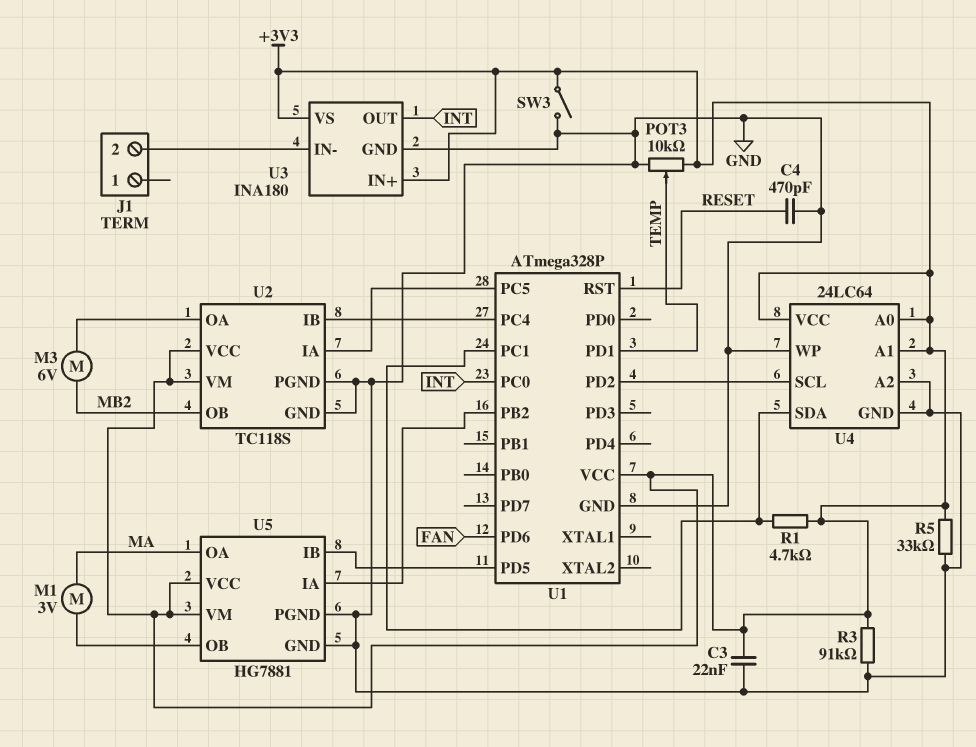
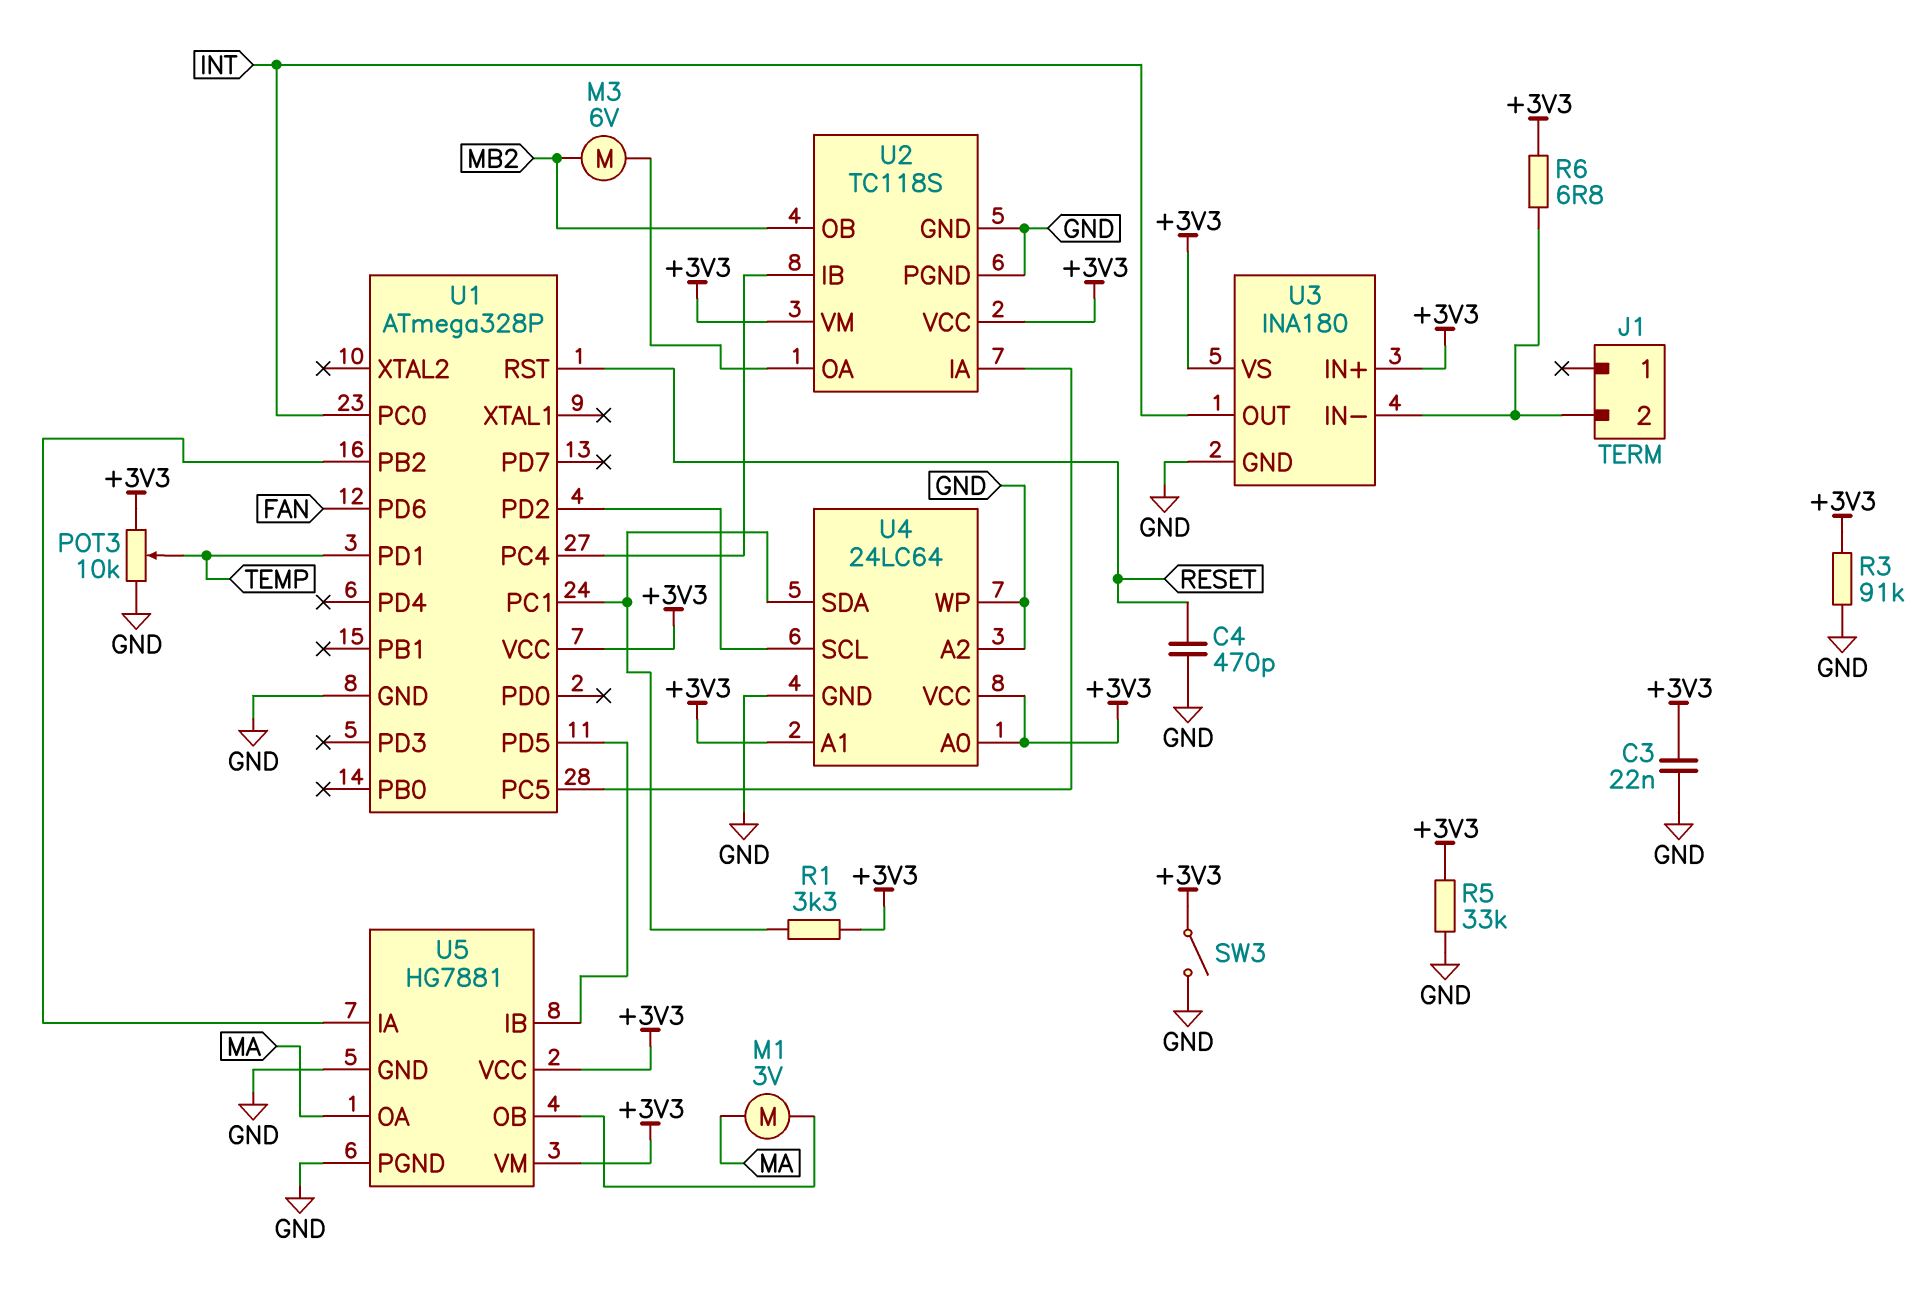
R1: 4.7k (+3V3, U1/PC1) -> 3.3k (+3V3, U1/PC1)
R6: none -> 6.8 (+3V3, J1/2)

